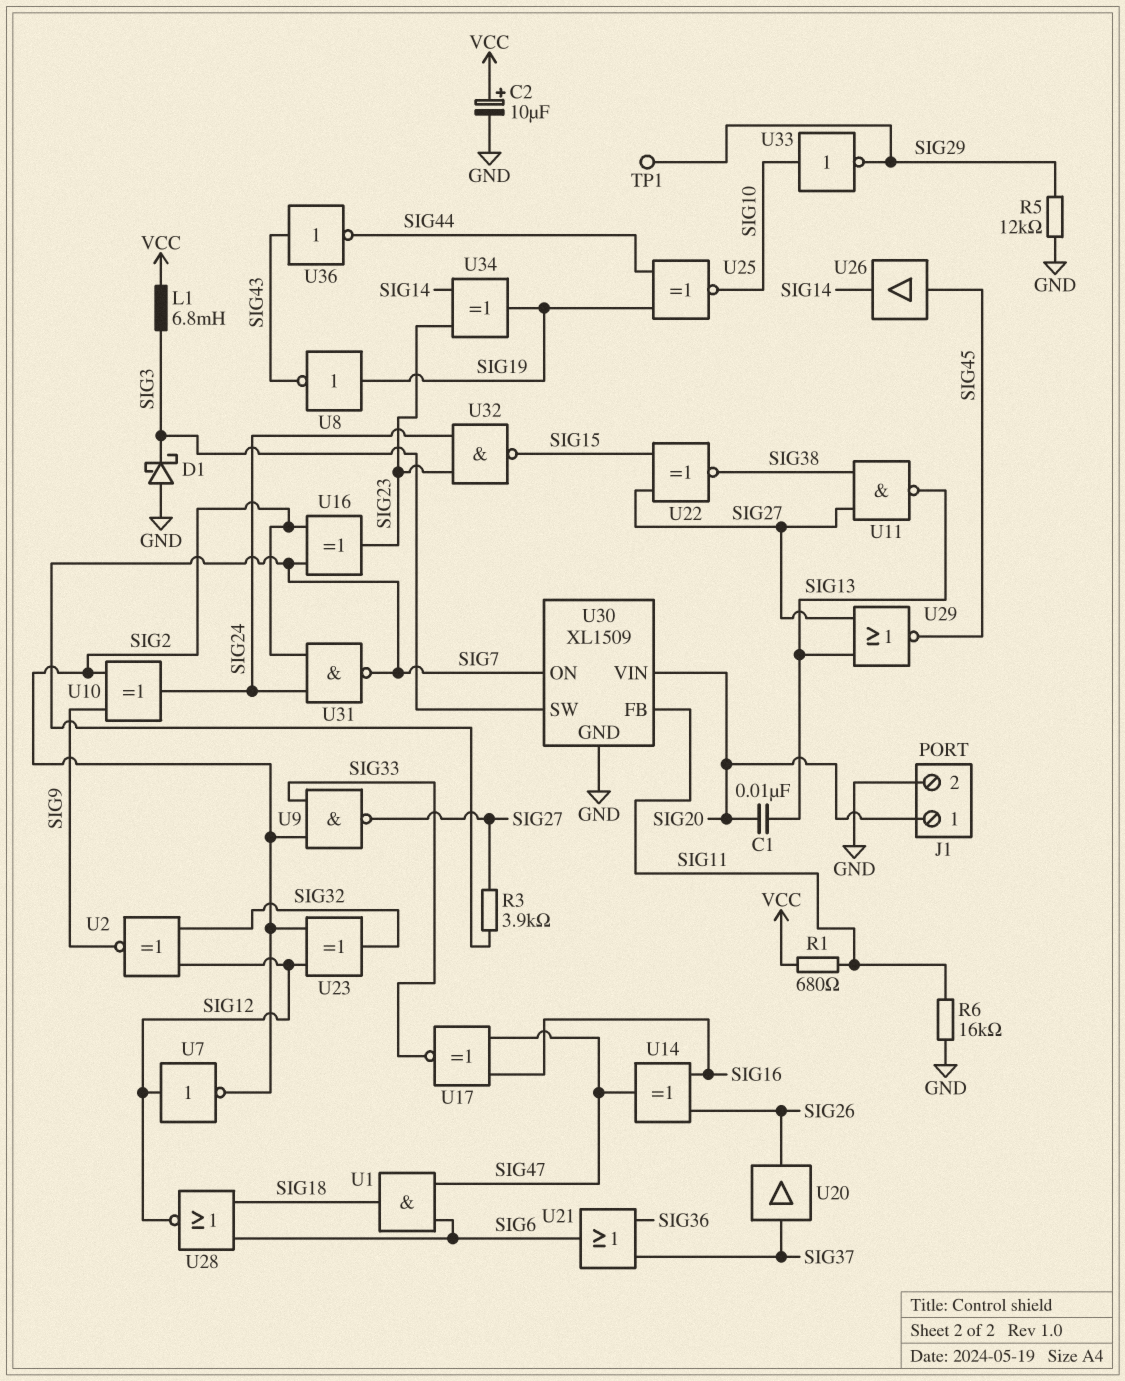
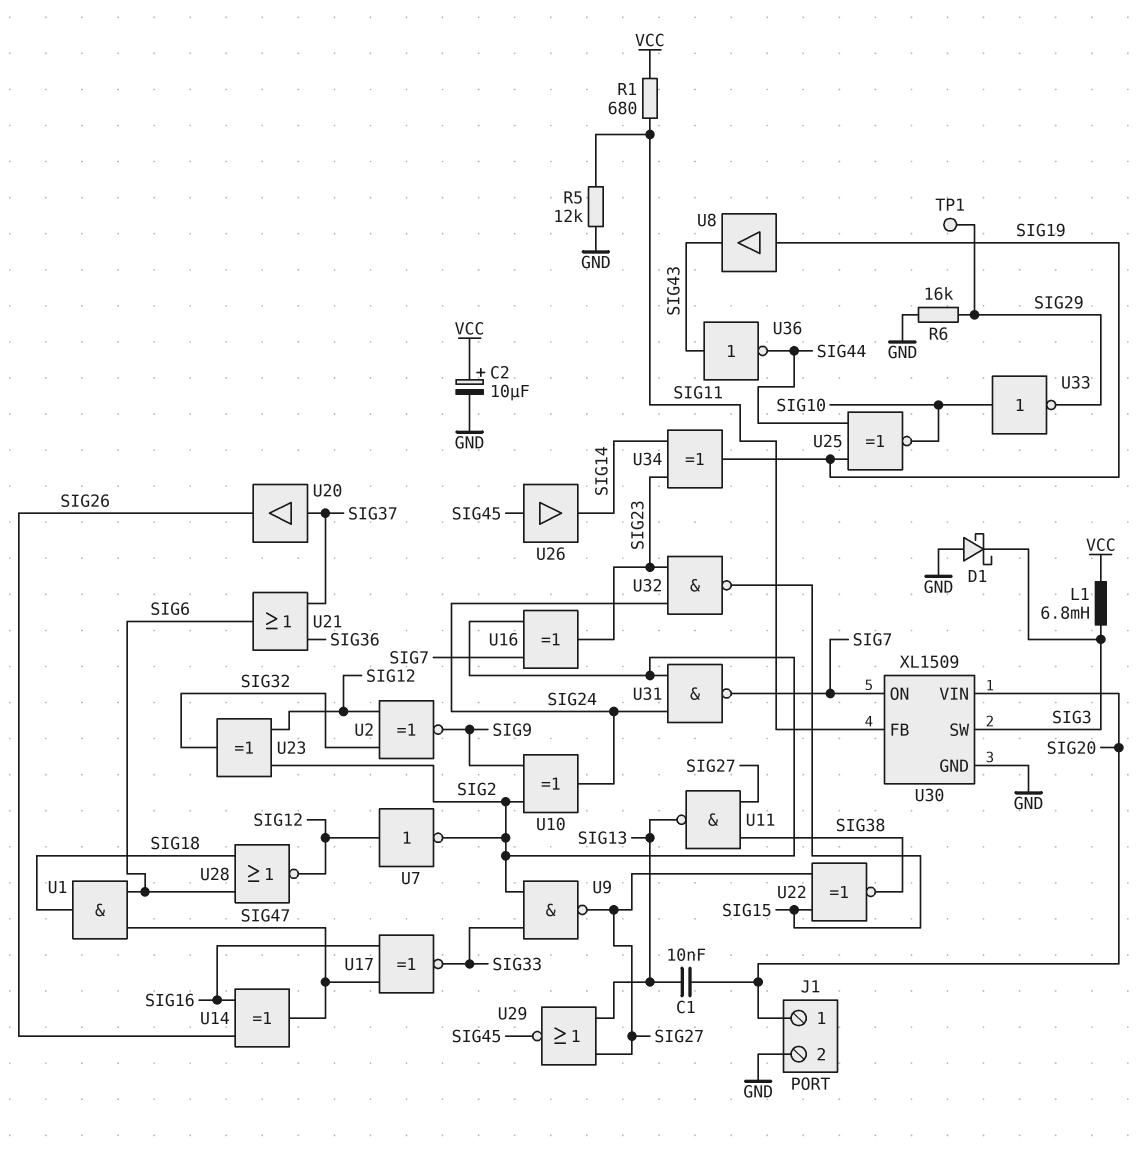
R3: 3.9k (SIG7, SIG27) -> none
R5: 12k (GND, SIG29) -> 12k (GND, SIG11)
R6: 16k (GND, SIG11) -> 16k (GND, SIG29)
U8: NOT (in SIG19, out SIG43) -> buffer (in SIG19, out SIG43)

